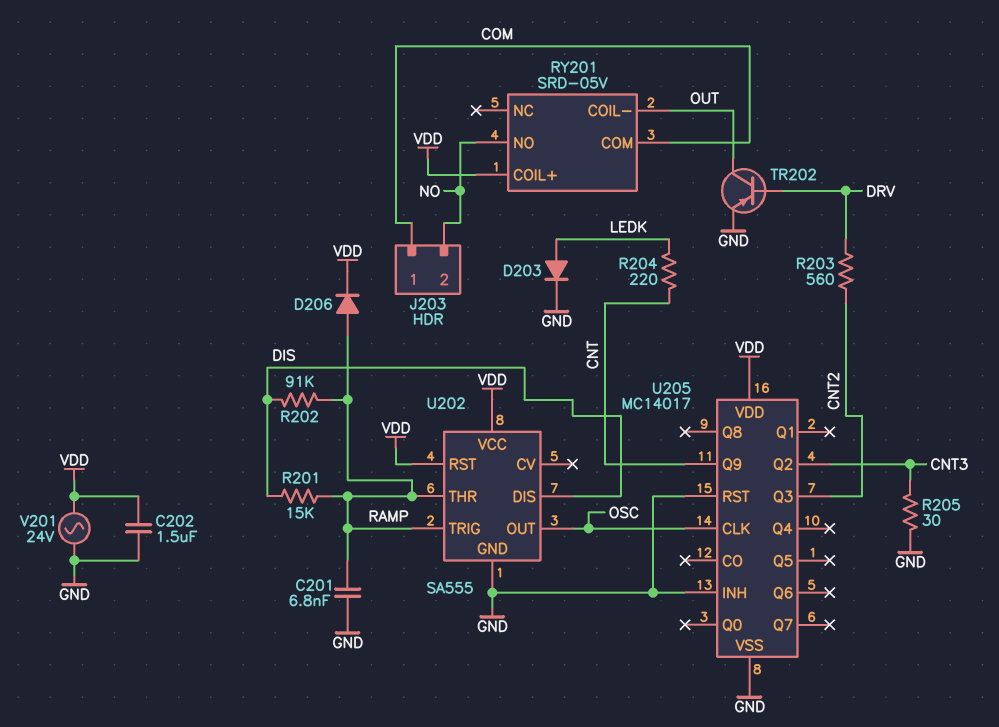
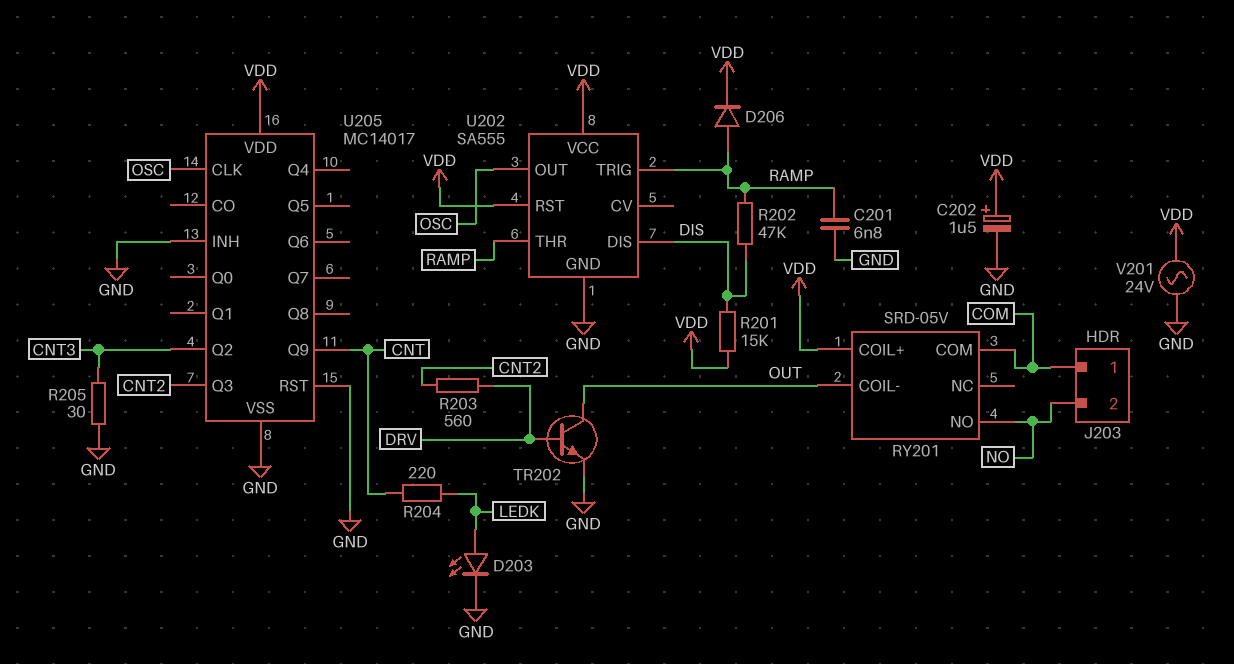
C202: 1.5uF (GND, VDD) -> 1.5uF (plus VDD, minus GND)
D203: diode (A LEDK, K GND) -> LED (A LEDK, K GND)
R201: 15k (DIS, RAMP) -> 15k (DIS, VDD)
R202: 91k (DIS, RAMP) -> 47k (DIS, RAMP)
TR202: PNP (B DRV, C OUT, E GND) -> NPN (B DRV, C OUT, E GND)

